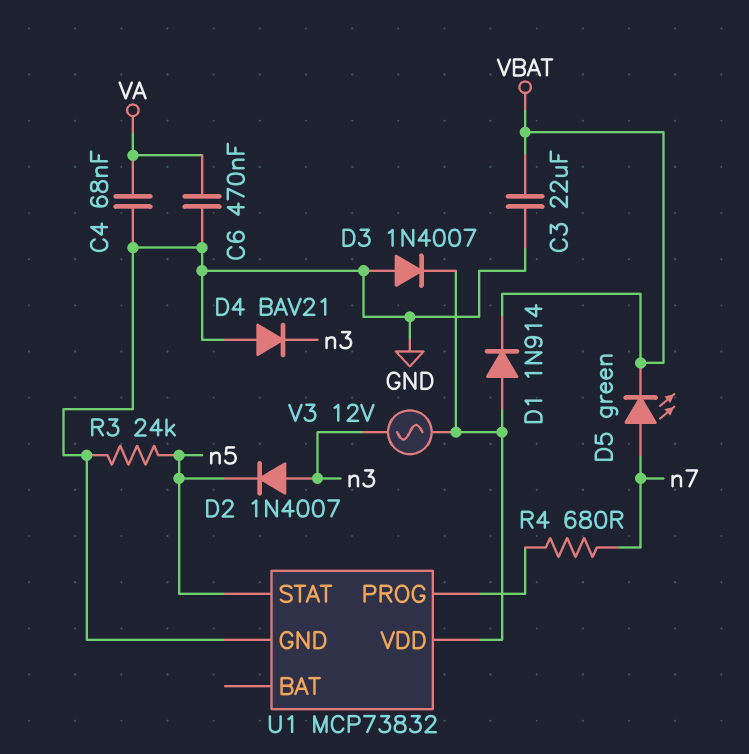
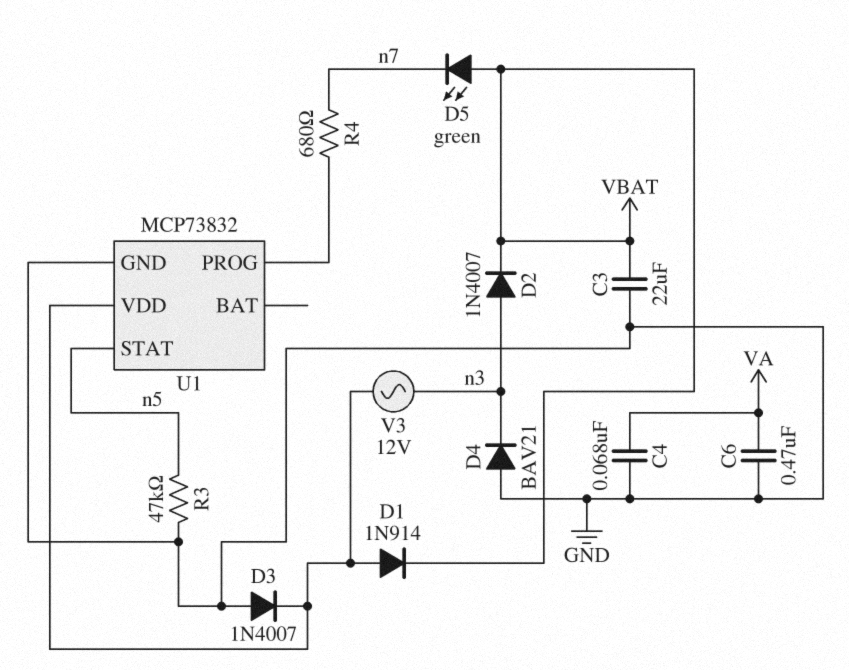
D2: diode 1N4007 (A n3, K n5) -> diode 1N4007 (A n3, K VBAT)
D5: LED green (A n7, K VBAT) -> LED green (A VBAT, K n7)
R3: 24k (GND, n5) -> 47k (GND, n5)

